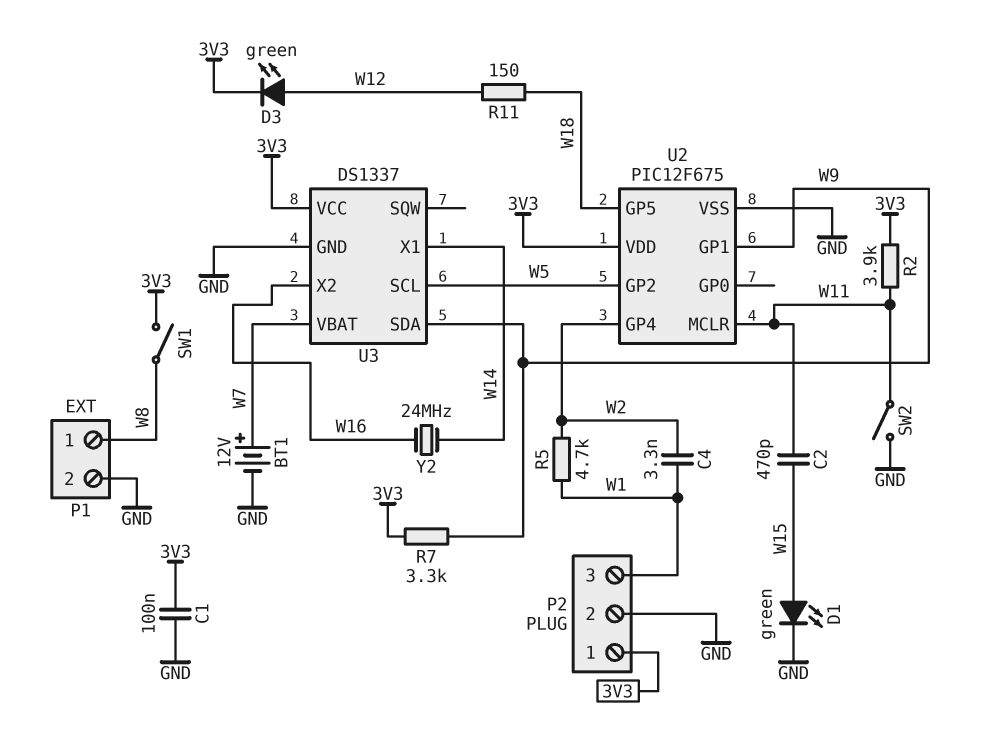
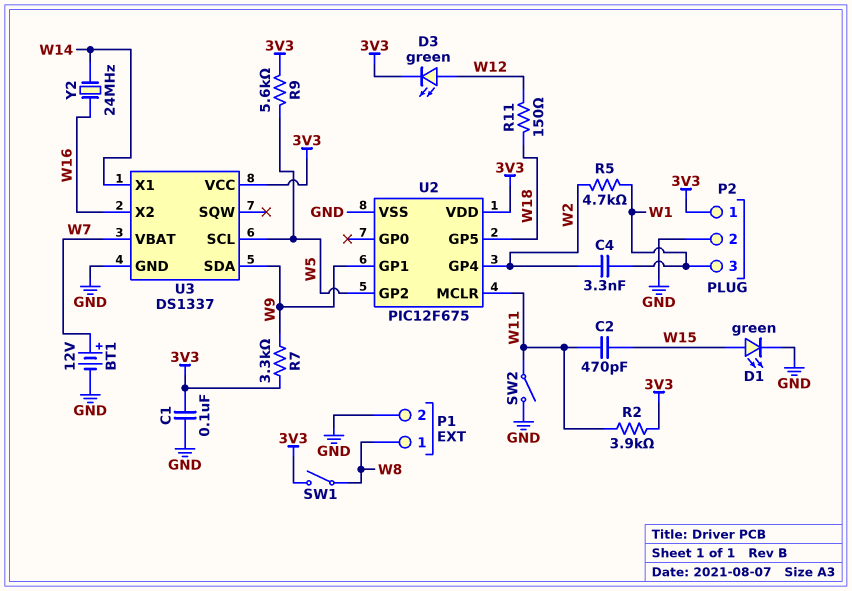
R9: none -> 5.6k (3V3, W5)

